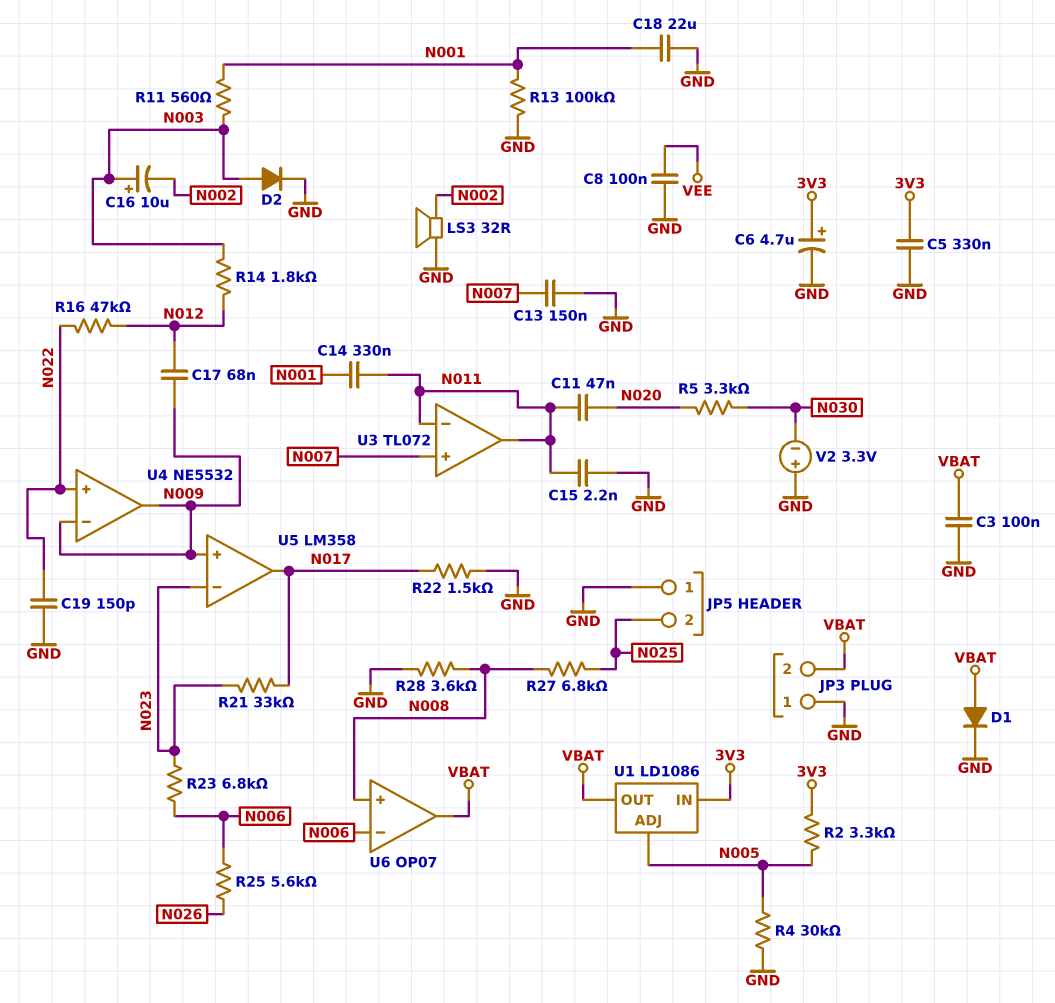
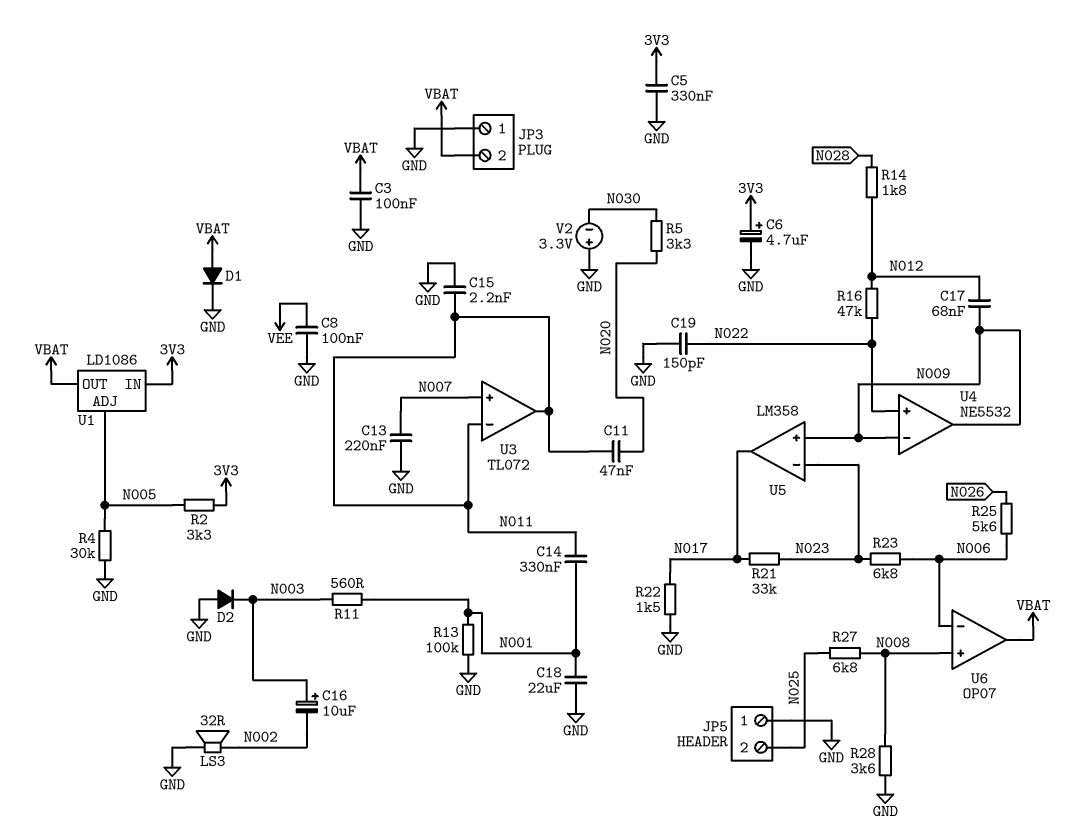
C13: 150nF (GND, N007) -> 220nF (GND, N007)
D2: diode (A N003, K GND) -> diode (A GND, K N003)
R14: 1.8k (N003, N012) -> 1.8k (N012, N028)

